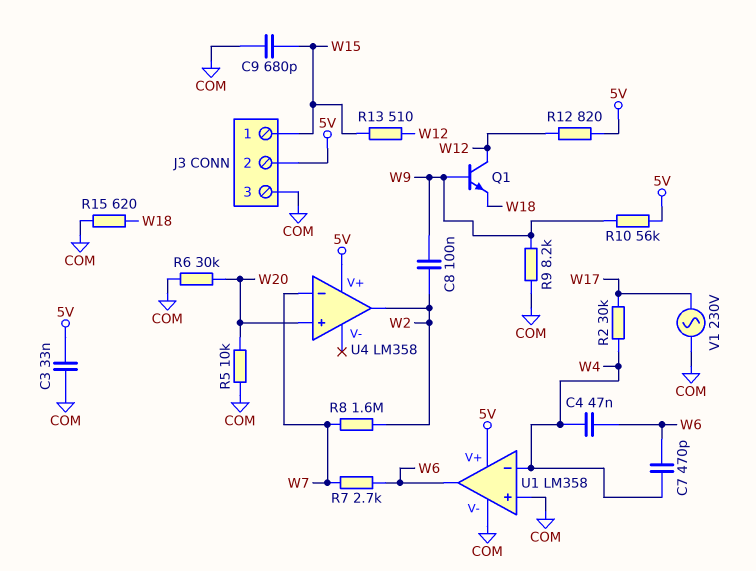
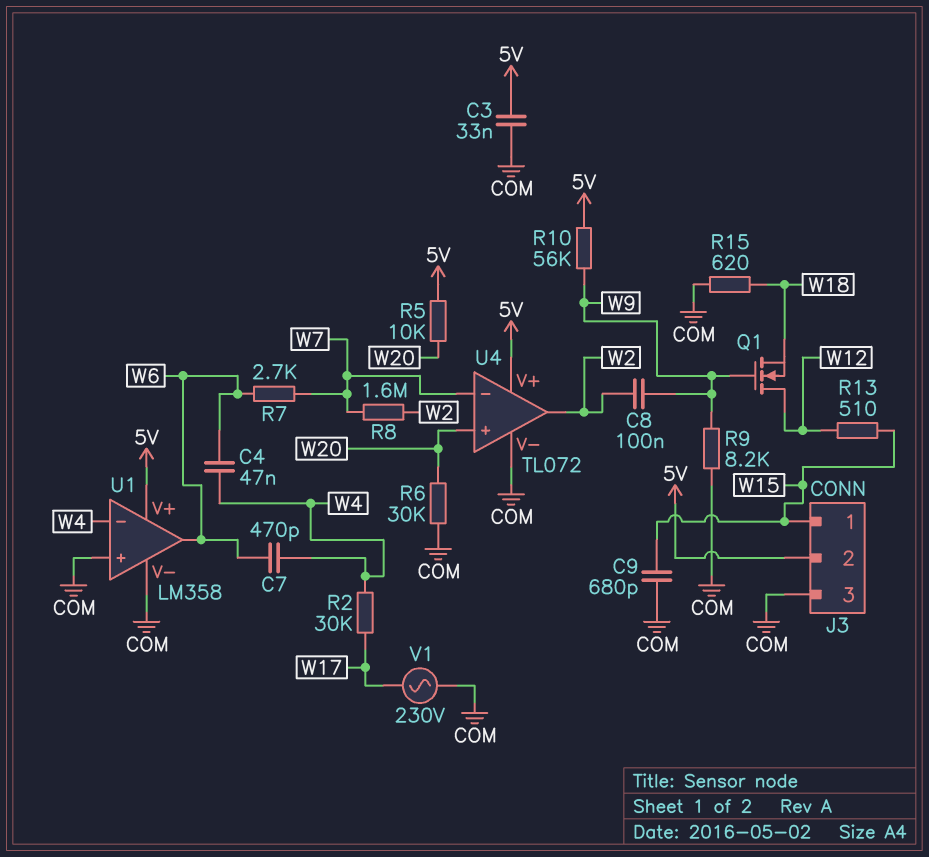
Q1: NPN (B W9, C W12, E W18) -> NMOS (G W9, D W12, S W18)
R5: 10k (COM, W20) -> 10k (5V, W20)
R12: 820 (5V, W12) -> none
U4: LM358 -> TL072
U4 pin V-: none -> COM

